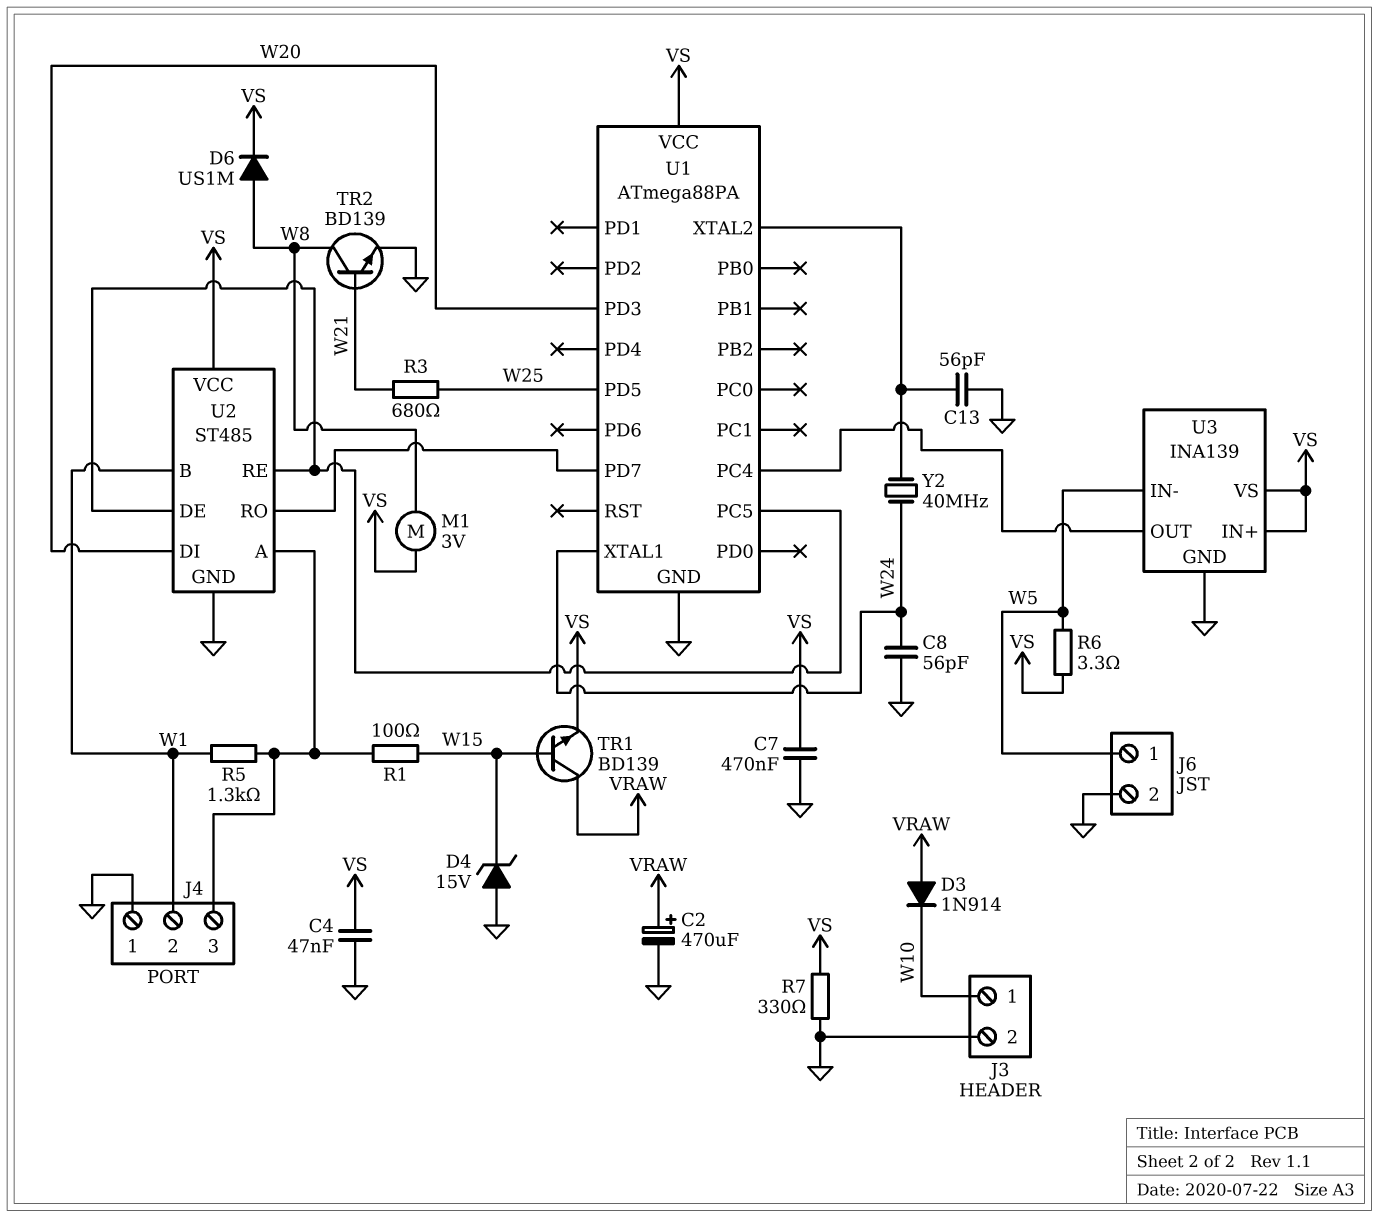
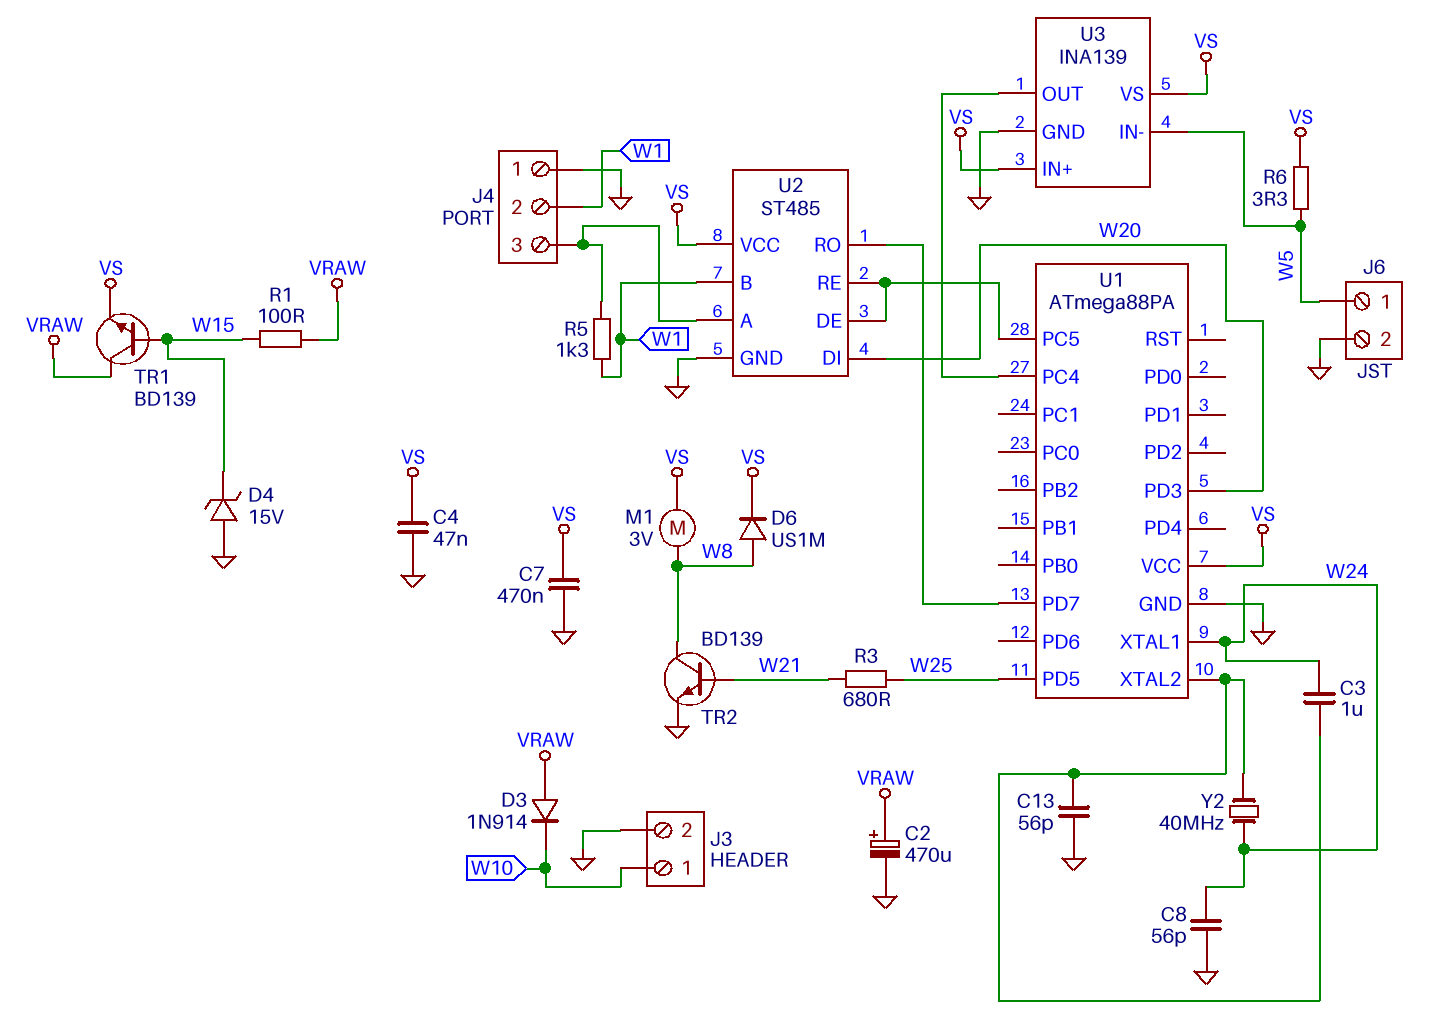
C3: none -> 1uF (U1/XTAL2, W24)
R1: 100 (J4/3, W15) -> 100 (VRAW, W15)
R7: 330 (GND, VS) -> none

